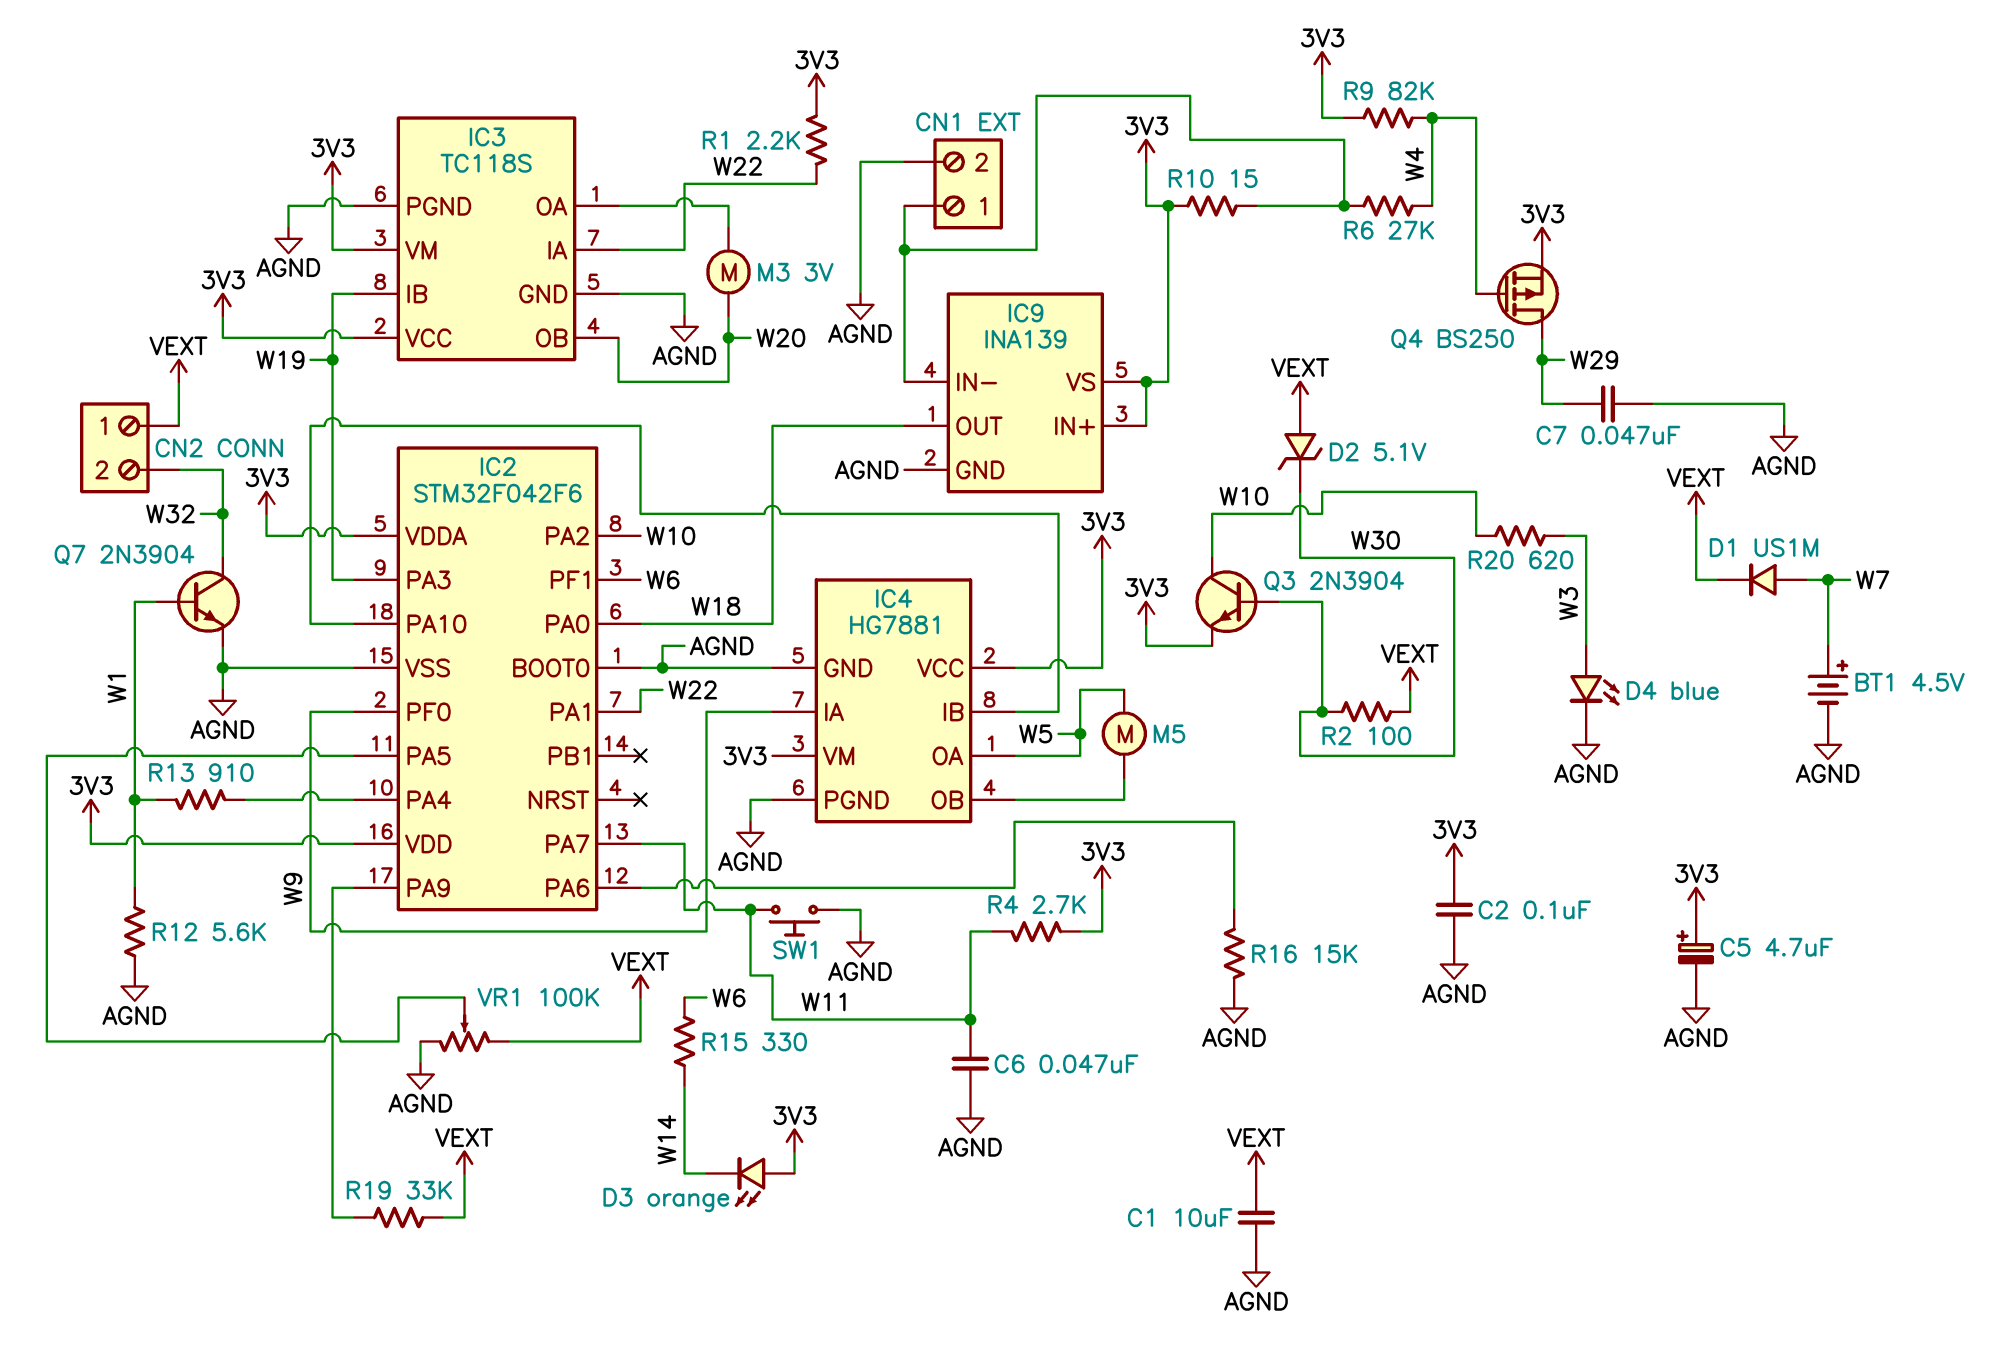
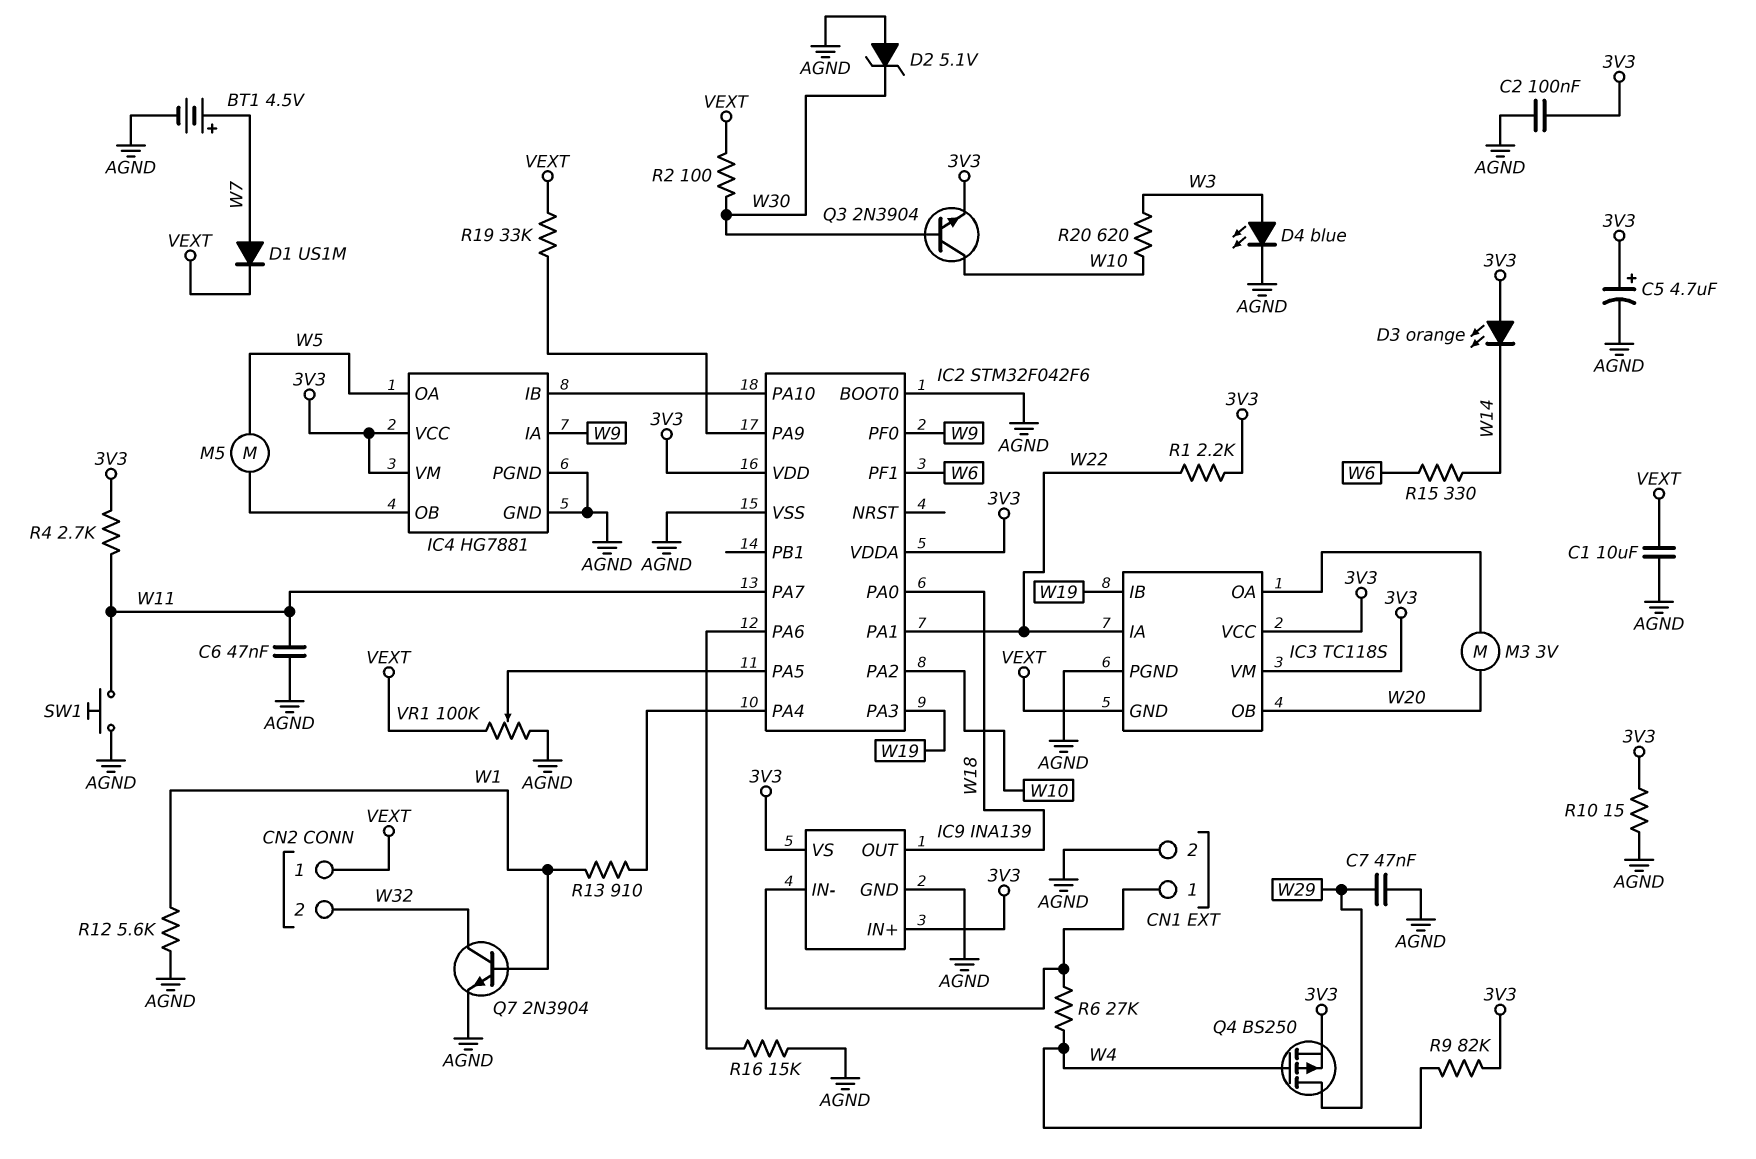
D2: zener 5.1V (A VEXT, K W30) -> zener 5.1V (A AGND, K W30)
IC3 pin GND: AGND -> VEXT
R10: 15 (3V3, CN1/1) -> 15 (3V3, AGND)

